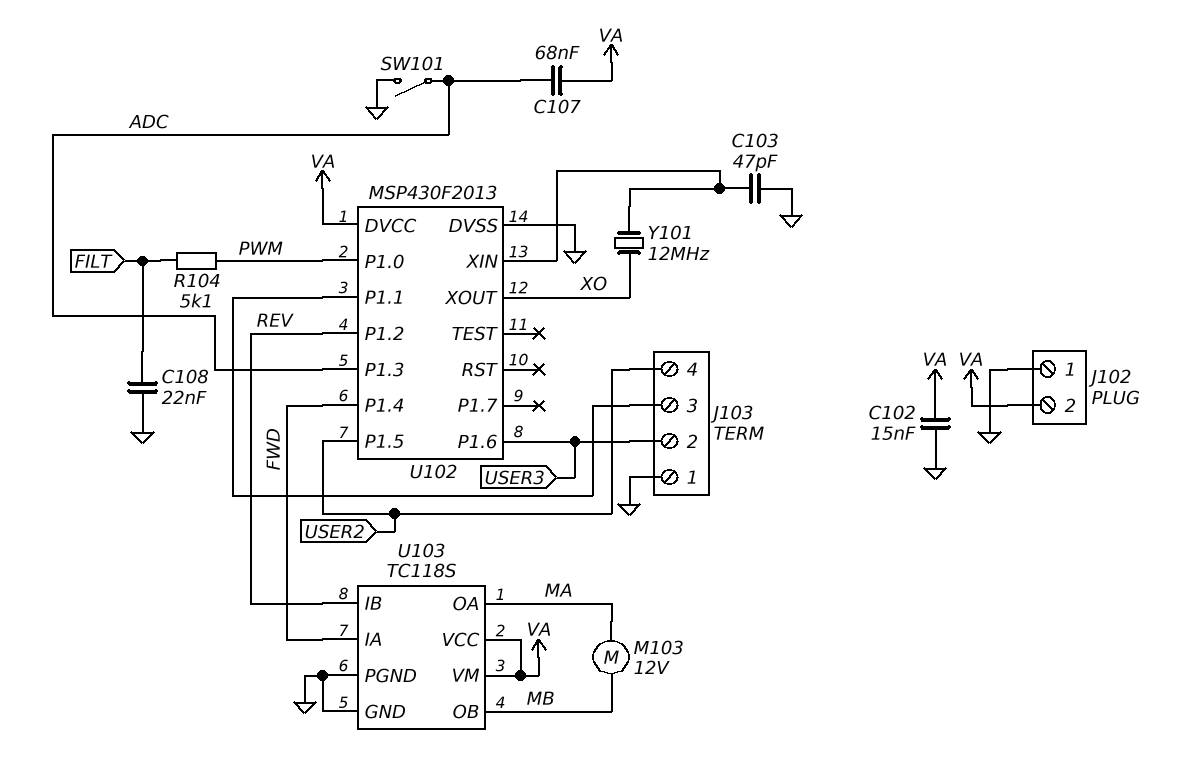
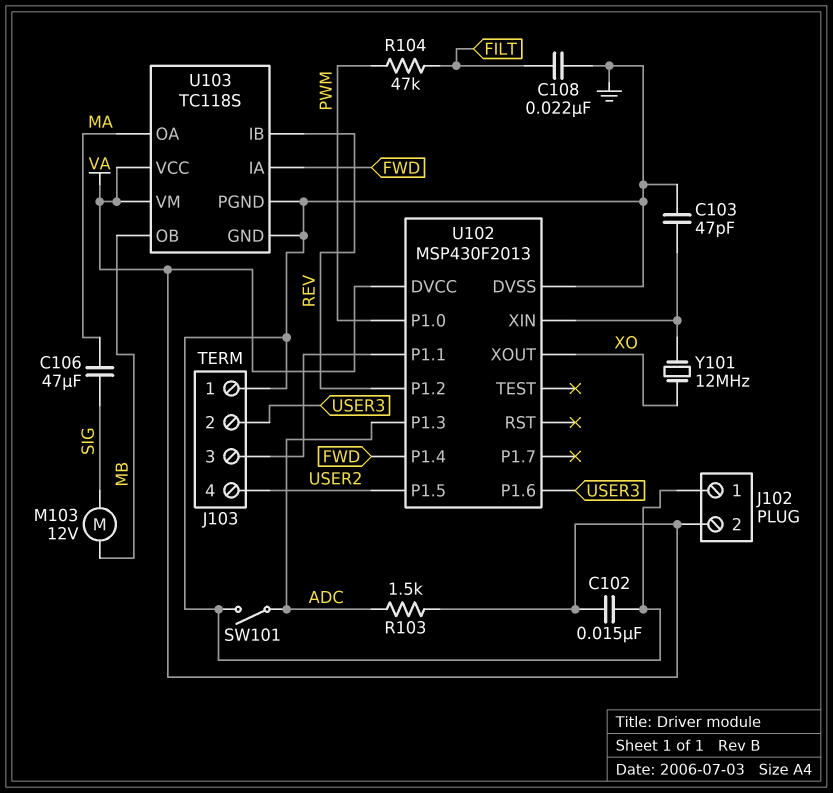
C106: none -> 47uF (MA, SIG)
C107: 68nF (ADC, VA) -> none
M103: motor 12V (MA, MB) -> motor 12V (MB, SIG)
R103: none -> 1.5k (ADC, VA)
R104: 5.1k (FILT, PWM) -> 47k (FILT, PWM)

